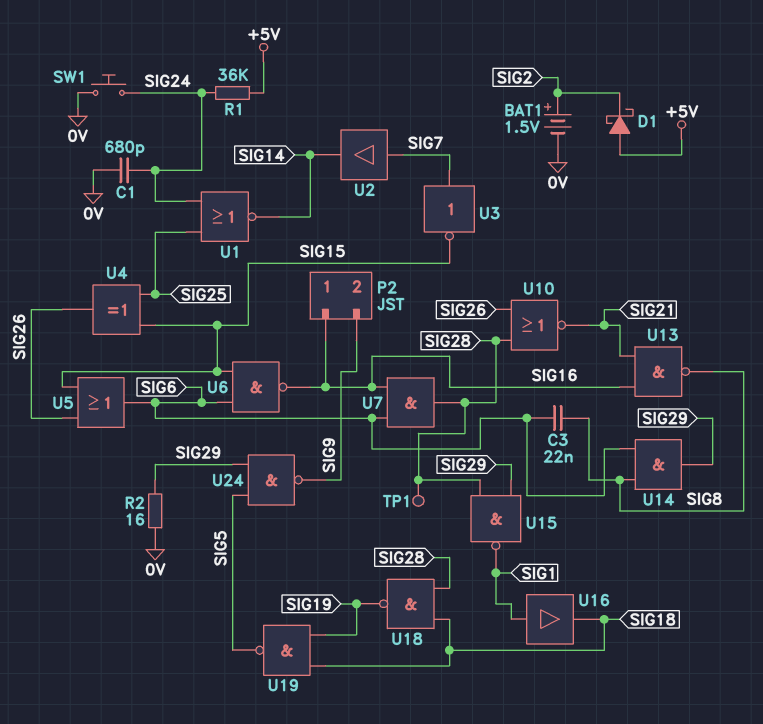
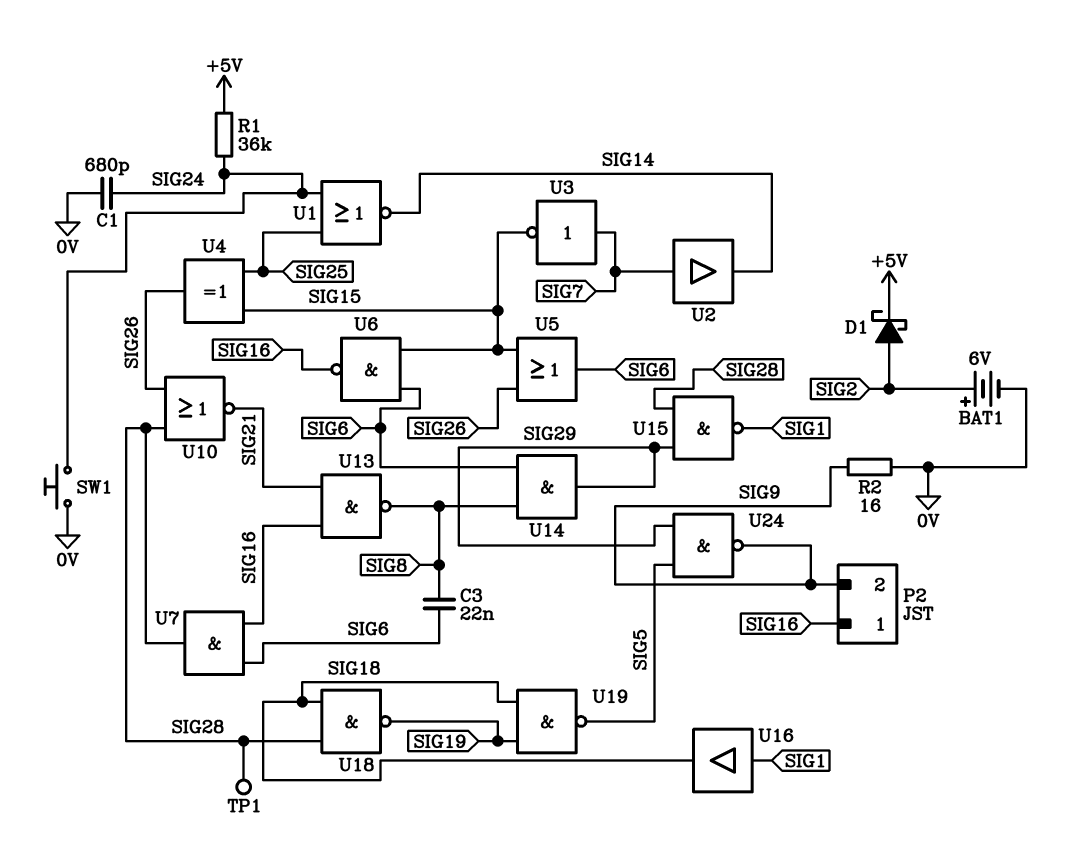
BAT1: 1.5V (plus SIG2, minus 0V) -> 6V (plus SIG2, minus 0V)
D1: schottky (A +5V, K SIG2) -> schottky (A SIG2, K +5V)
R2: 16 (0V, SIG29) -> 16 (0V, SIG9)

